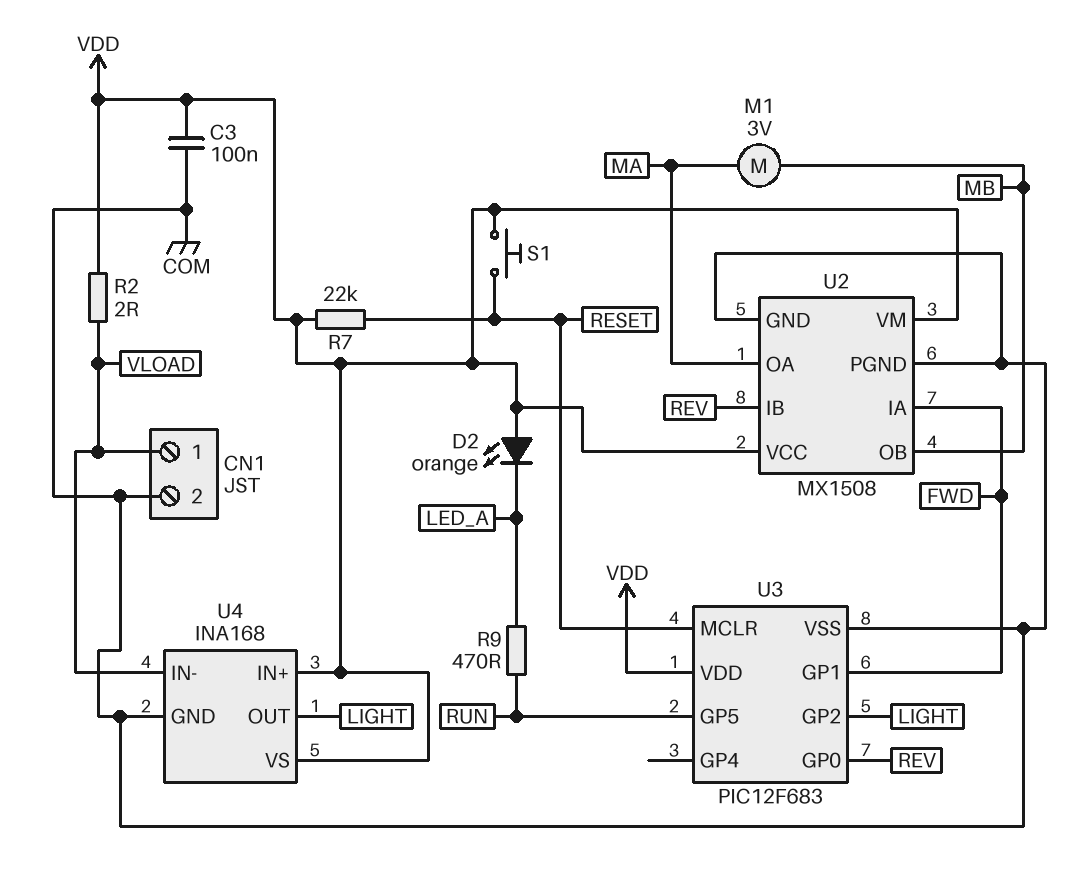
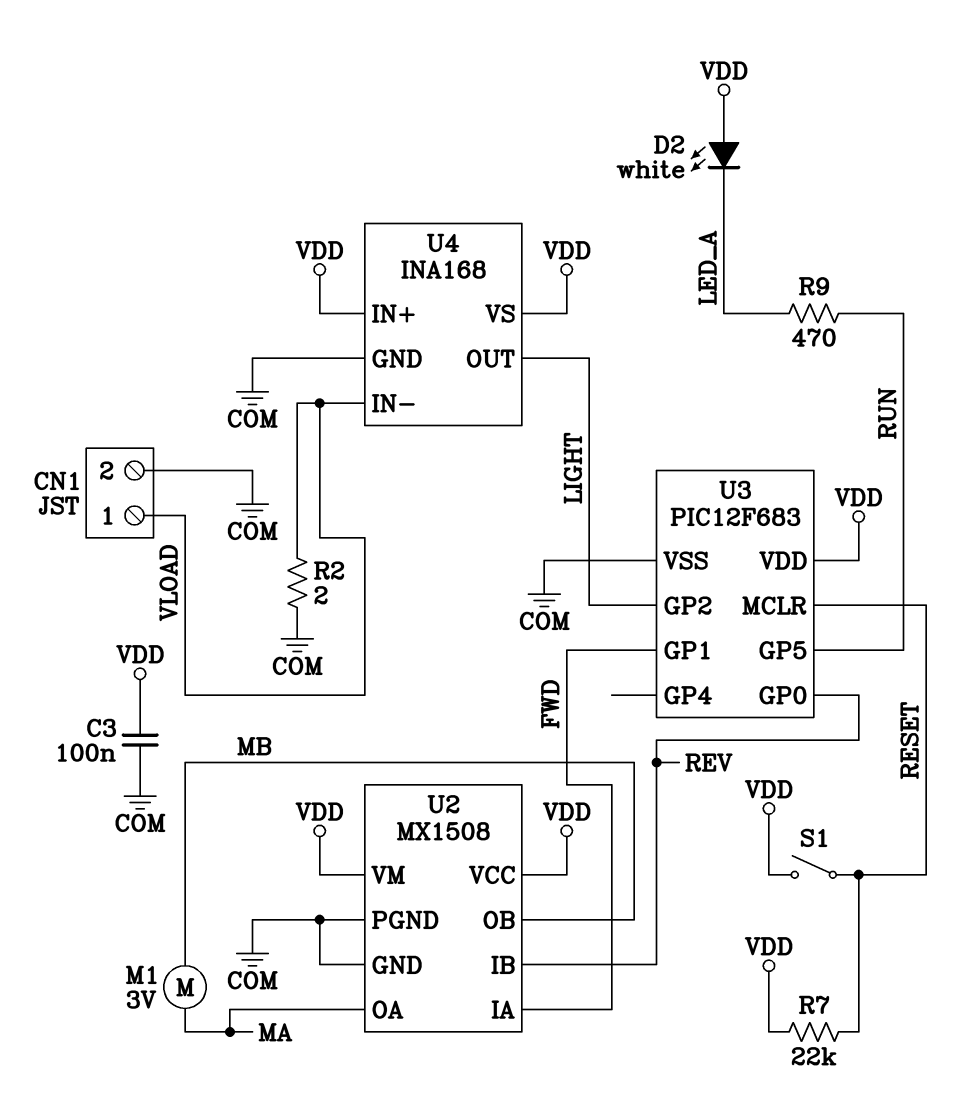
D2: LED orange (A VDD, K LED_A) -> LED white (A VDD, K LED_A)
R2: 2 (VDD, VLOAD) -> 2 (COM, VLOAD)
S1: button (RESET, VDD) -> switch (RESET, VDD)

